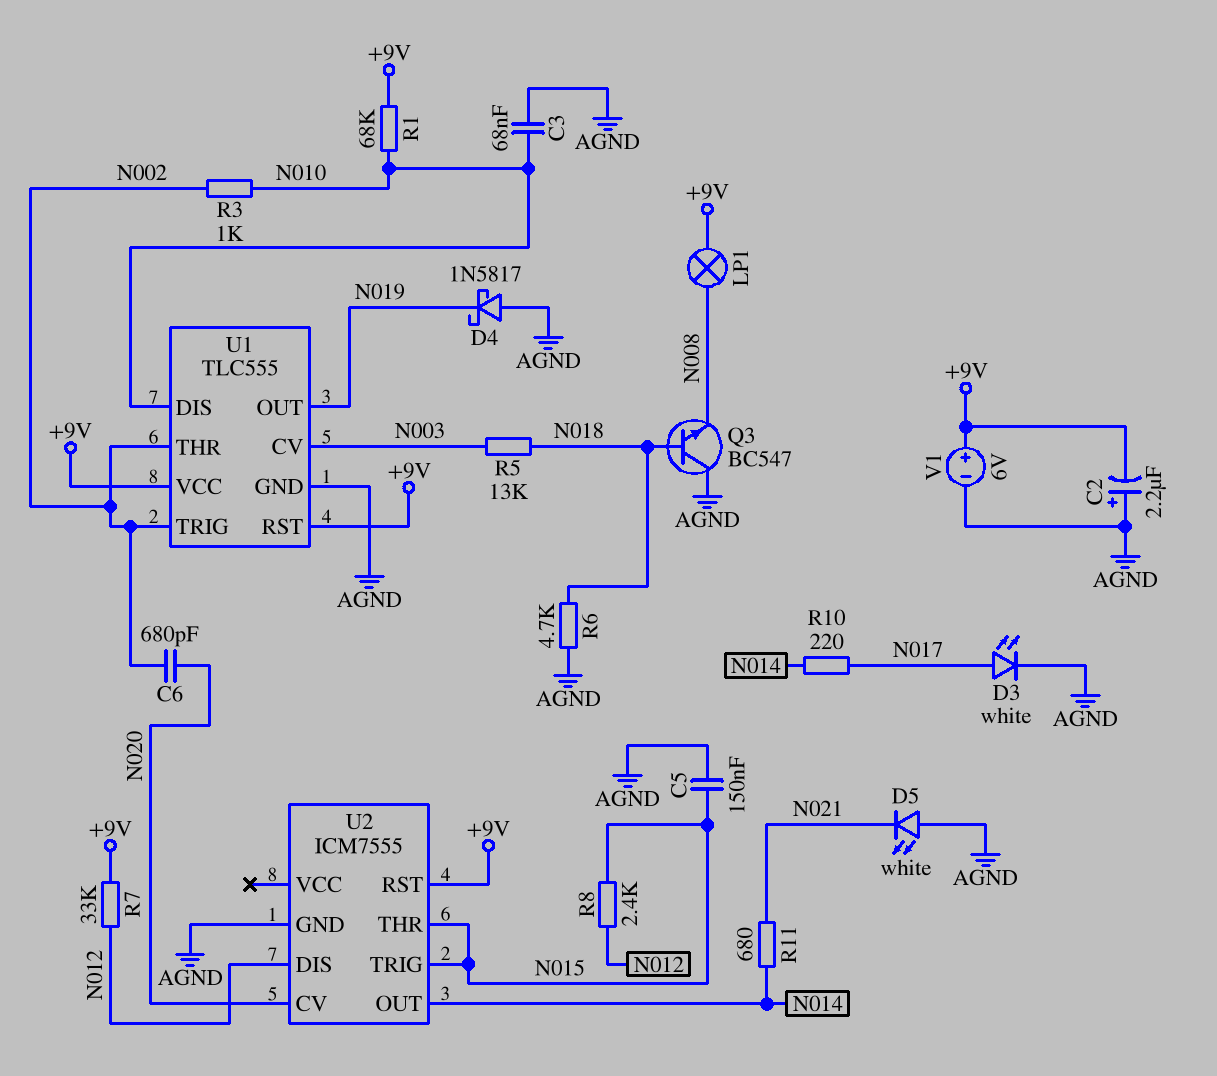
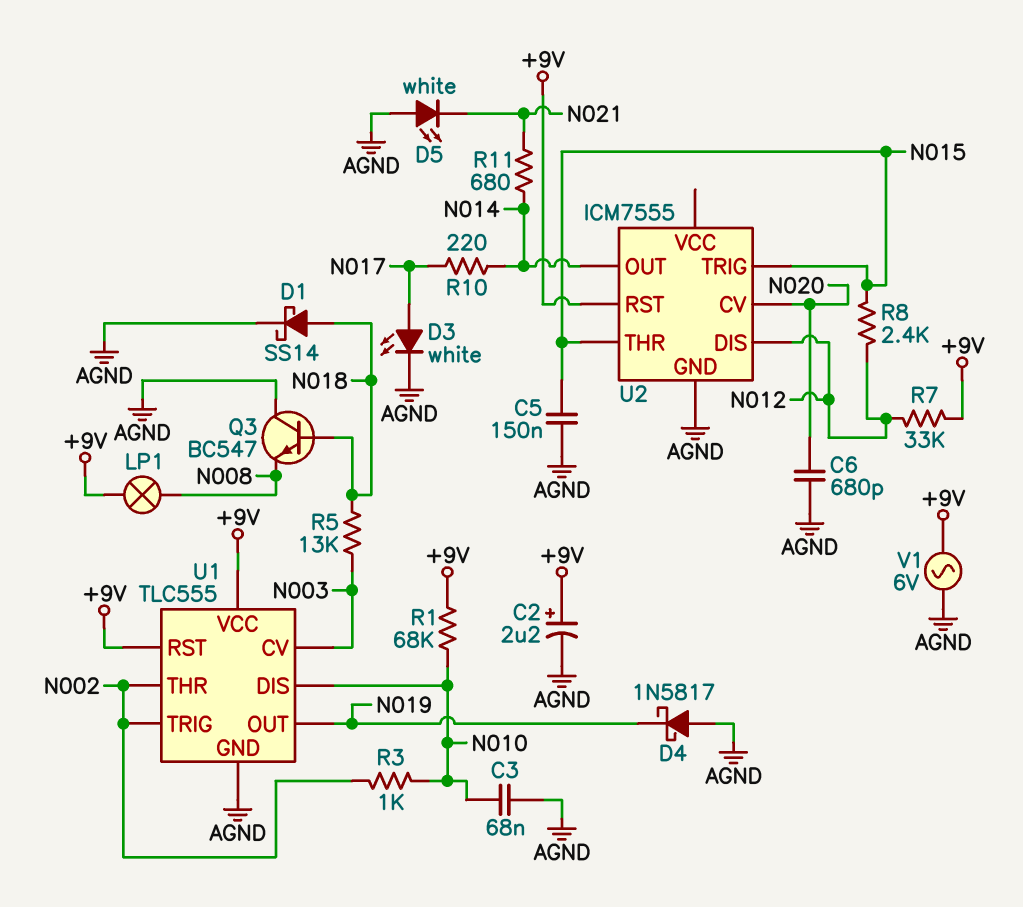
C2: 2.2uF (plus AGND, minus +9V) -> 2.2uF (plus +9V, minus AGND)
C6: 680pF (N002, N020) -> 680pF (AGND, N020)
D1: none -> schottky SS14 (A N018, K AGND)
R6: 4.7k (AGND, N018) -> none
V1: 6V (plus +9V, minus AGND) -> AC 6V (+9V, AGND)

